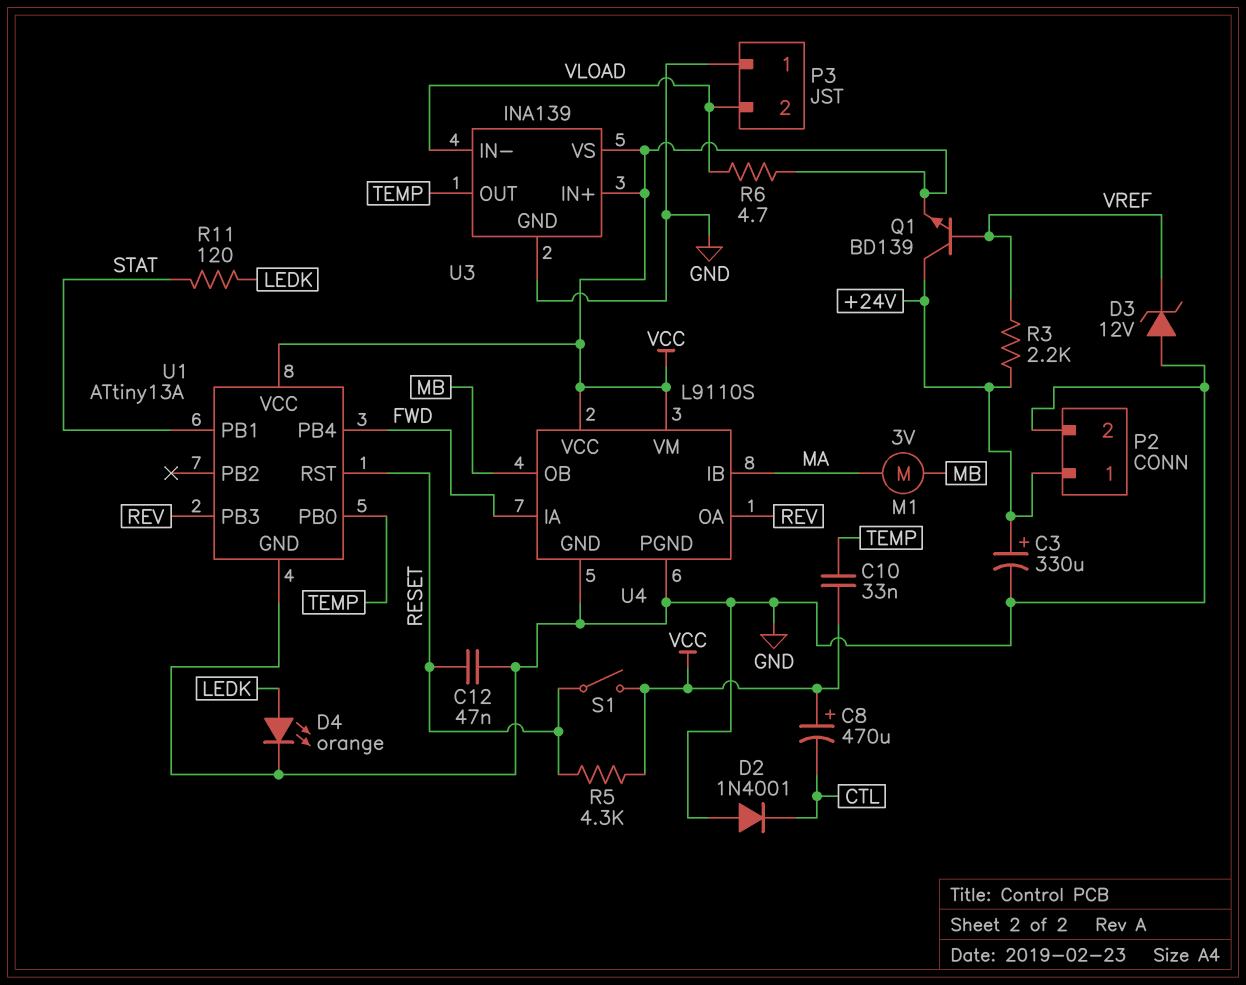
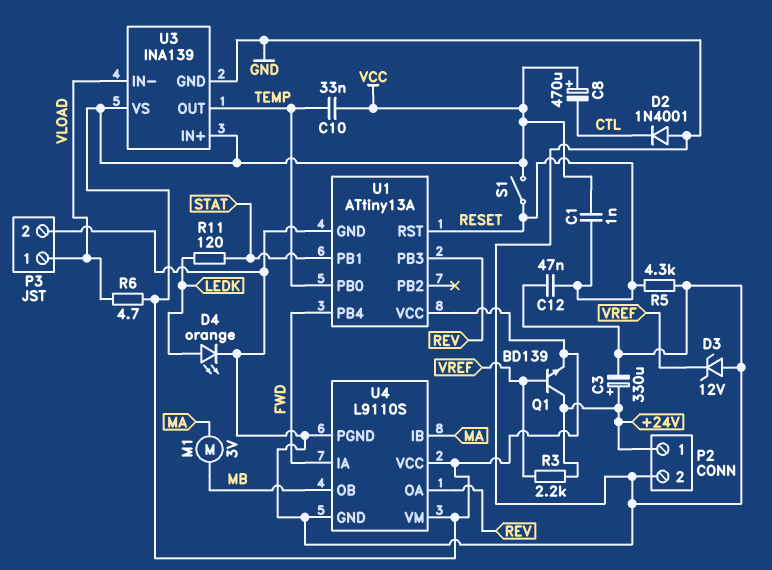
C1: none -> 1nF (RESET, VCC)
P3 pin 1: GND -> VLOAD
P3 pin 2: VLOAD -> GND
R5: 4.3k (RESET, VCC) -> 4.3k (GND, RESET)

